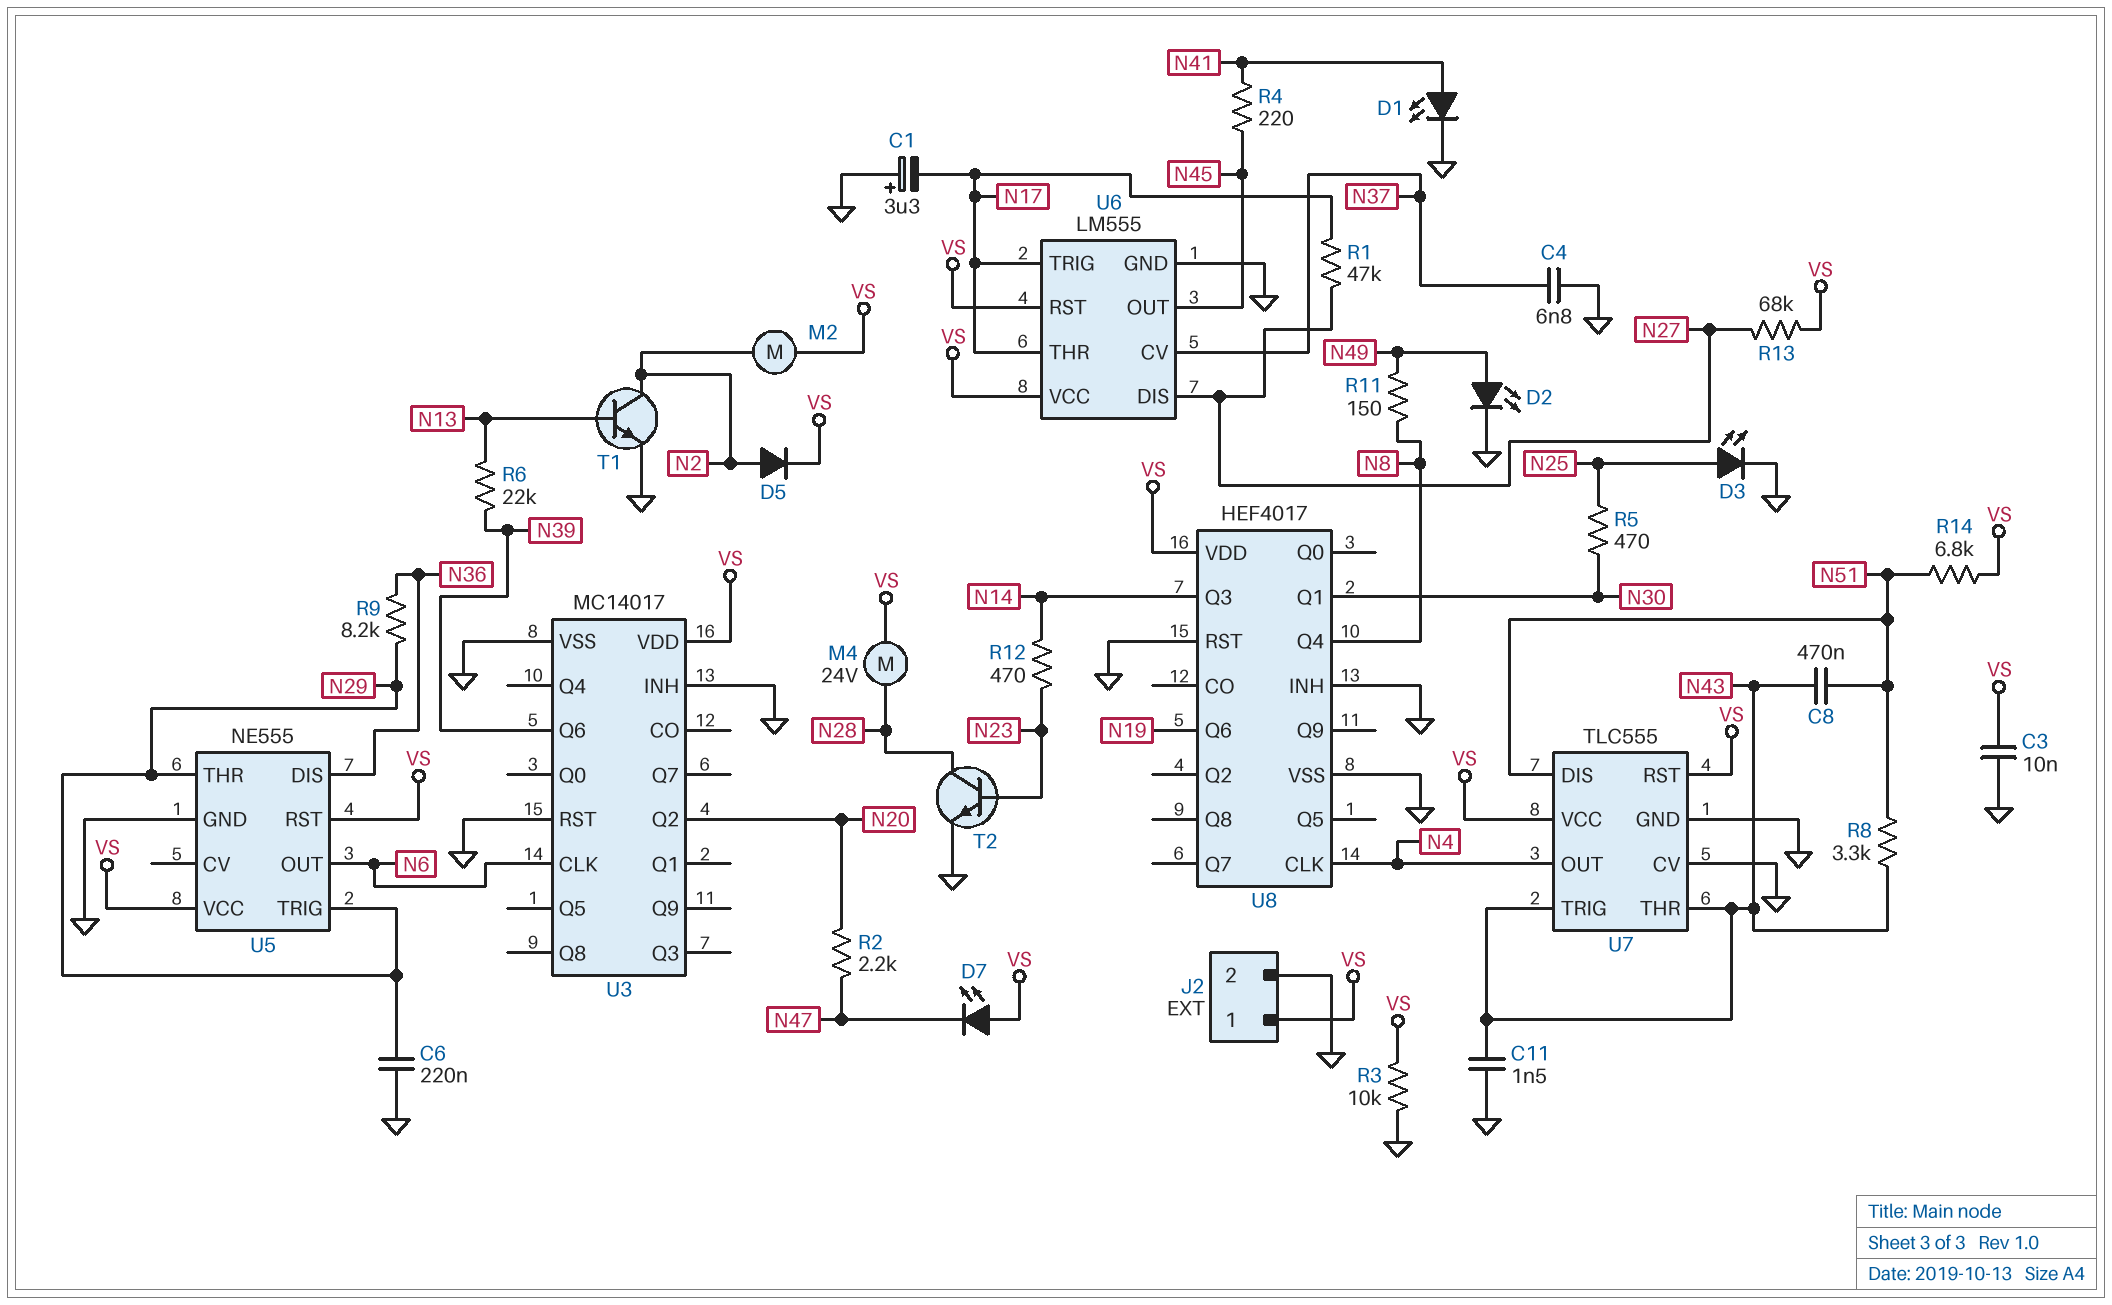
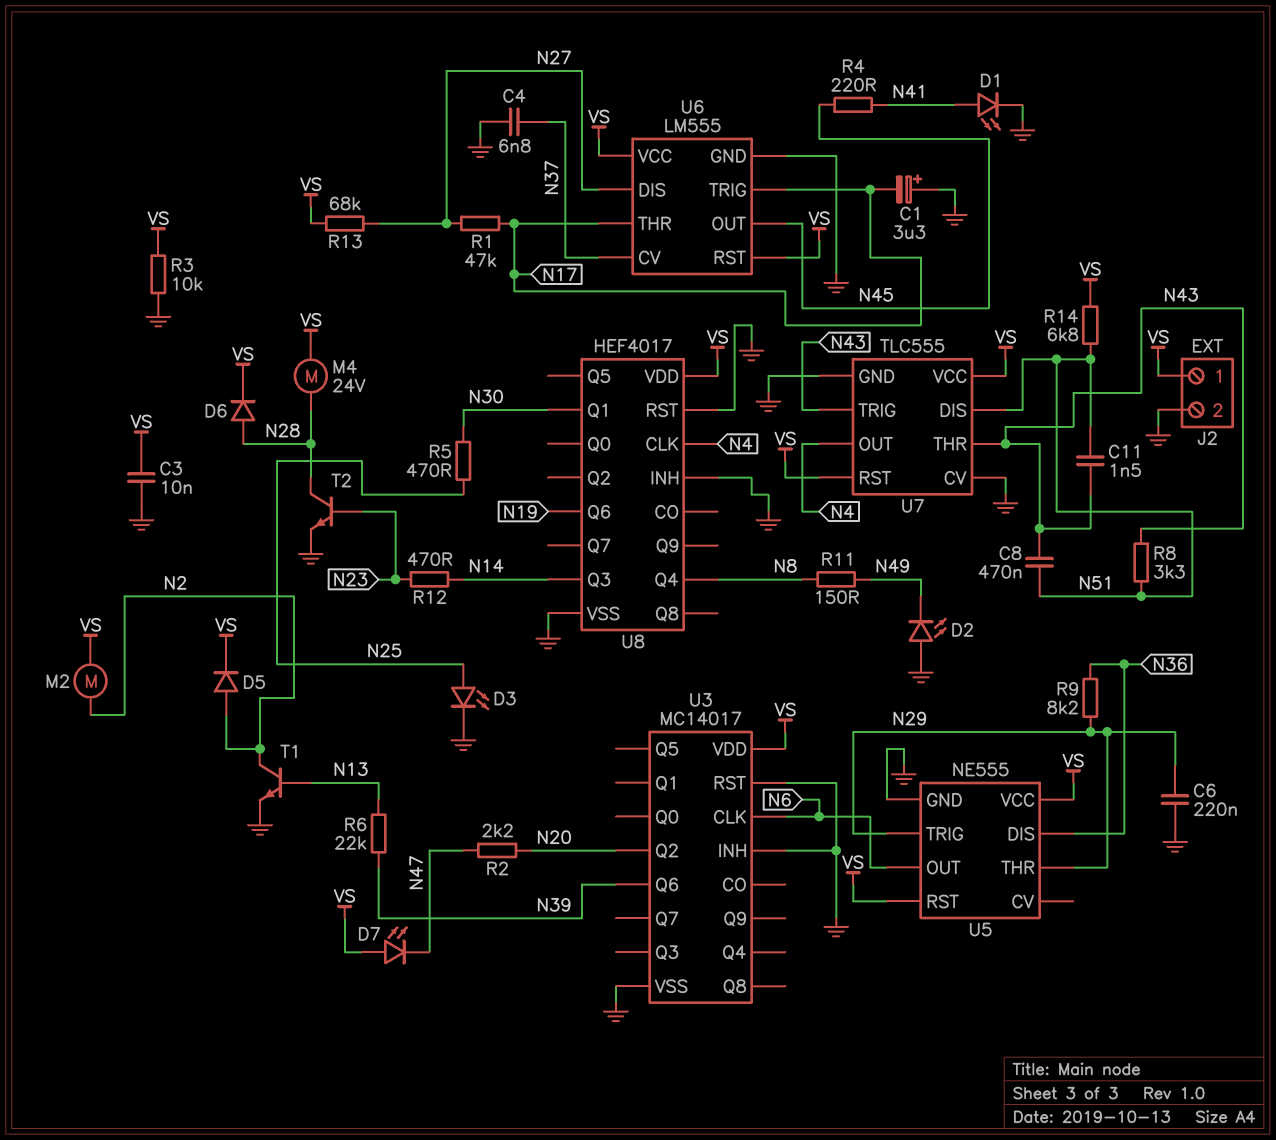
C11: 1.5nF (GND, N43) -> 1.5nF (N43, N51)
D2: LED (A N49, K GND) -> LED (A GND, K N49)
D6: none -> diode (A N28, K VS)

